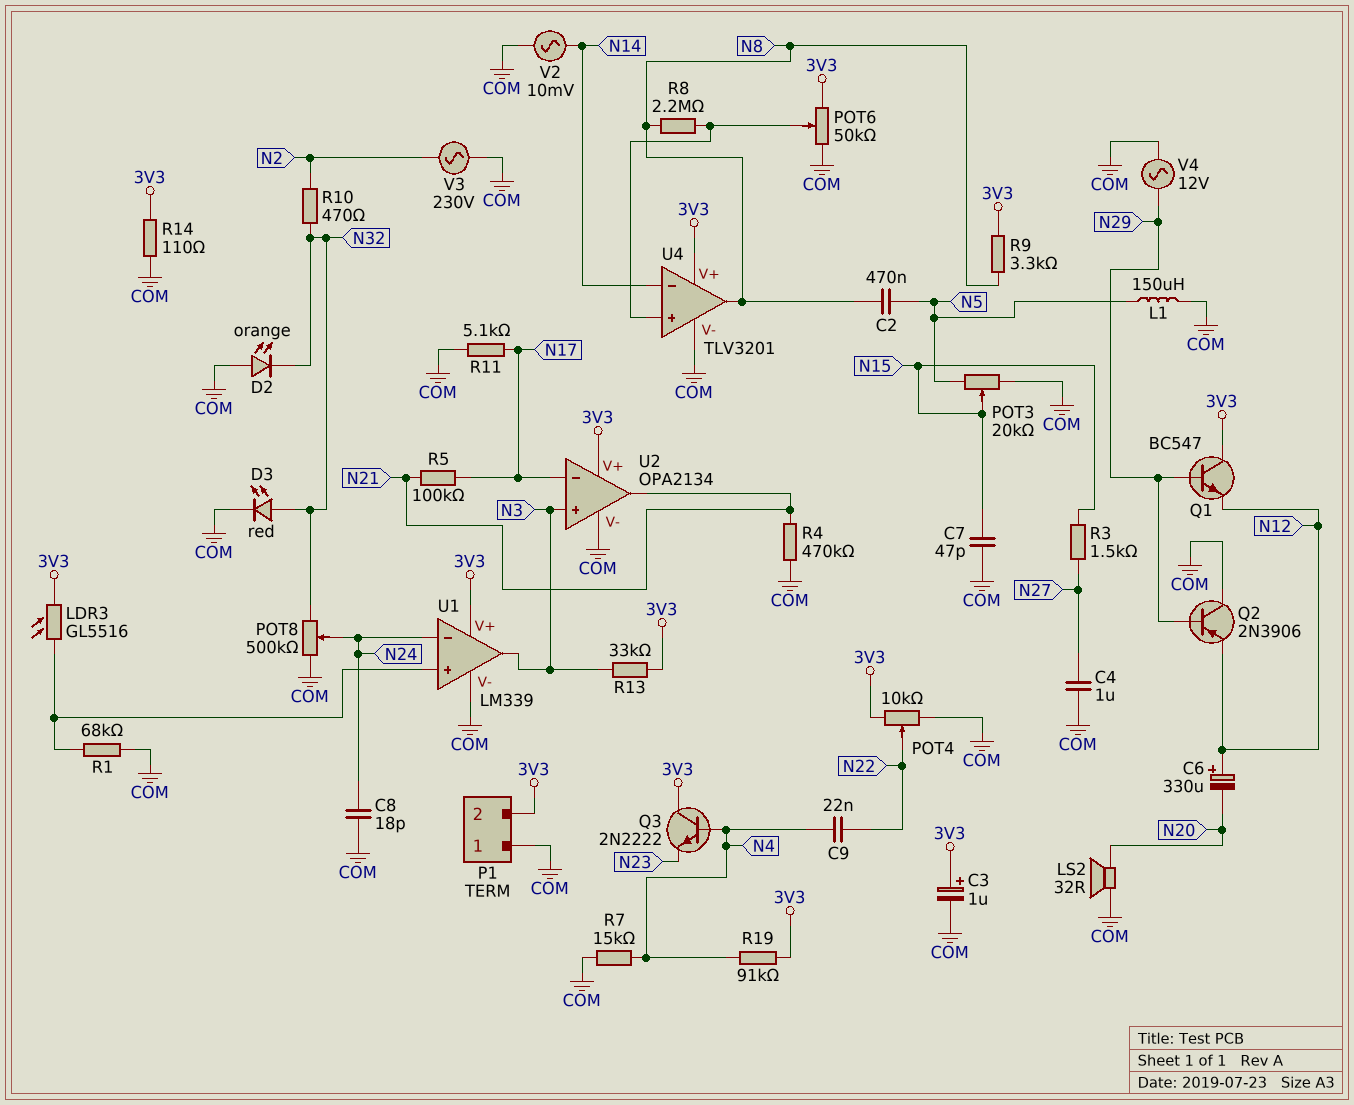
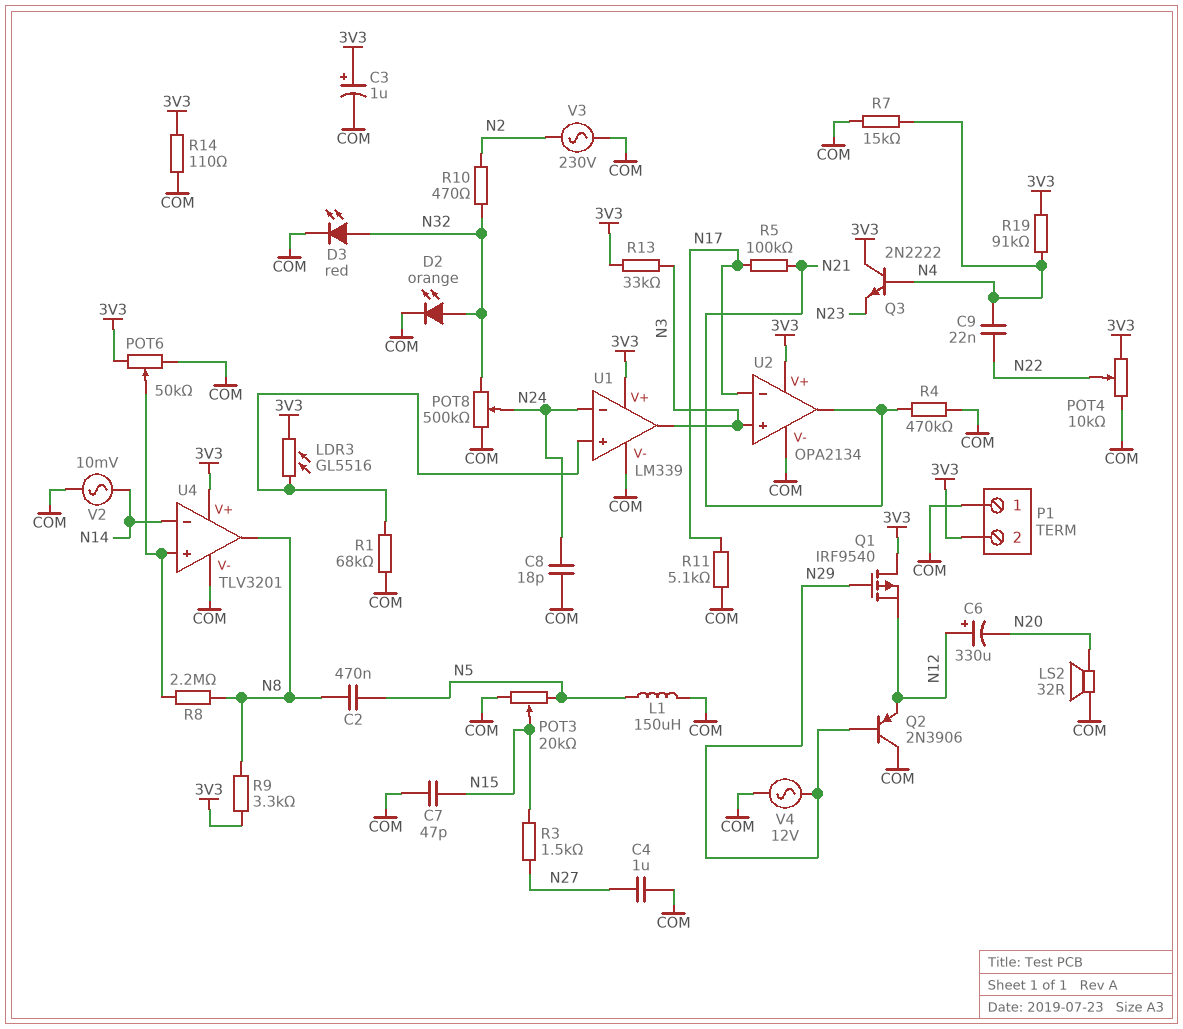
D2: LED orange (A COM, K N32) -> LED orange (A N32, K COM)
Q1: NPN BC547 (B N29, C 3V3, E N12) -> PMOS IRF9540 (G N29, D 3V3, S N12)

